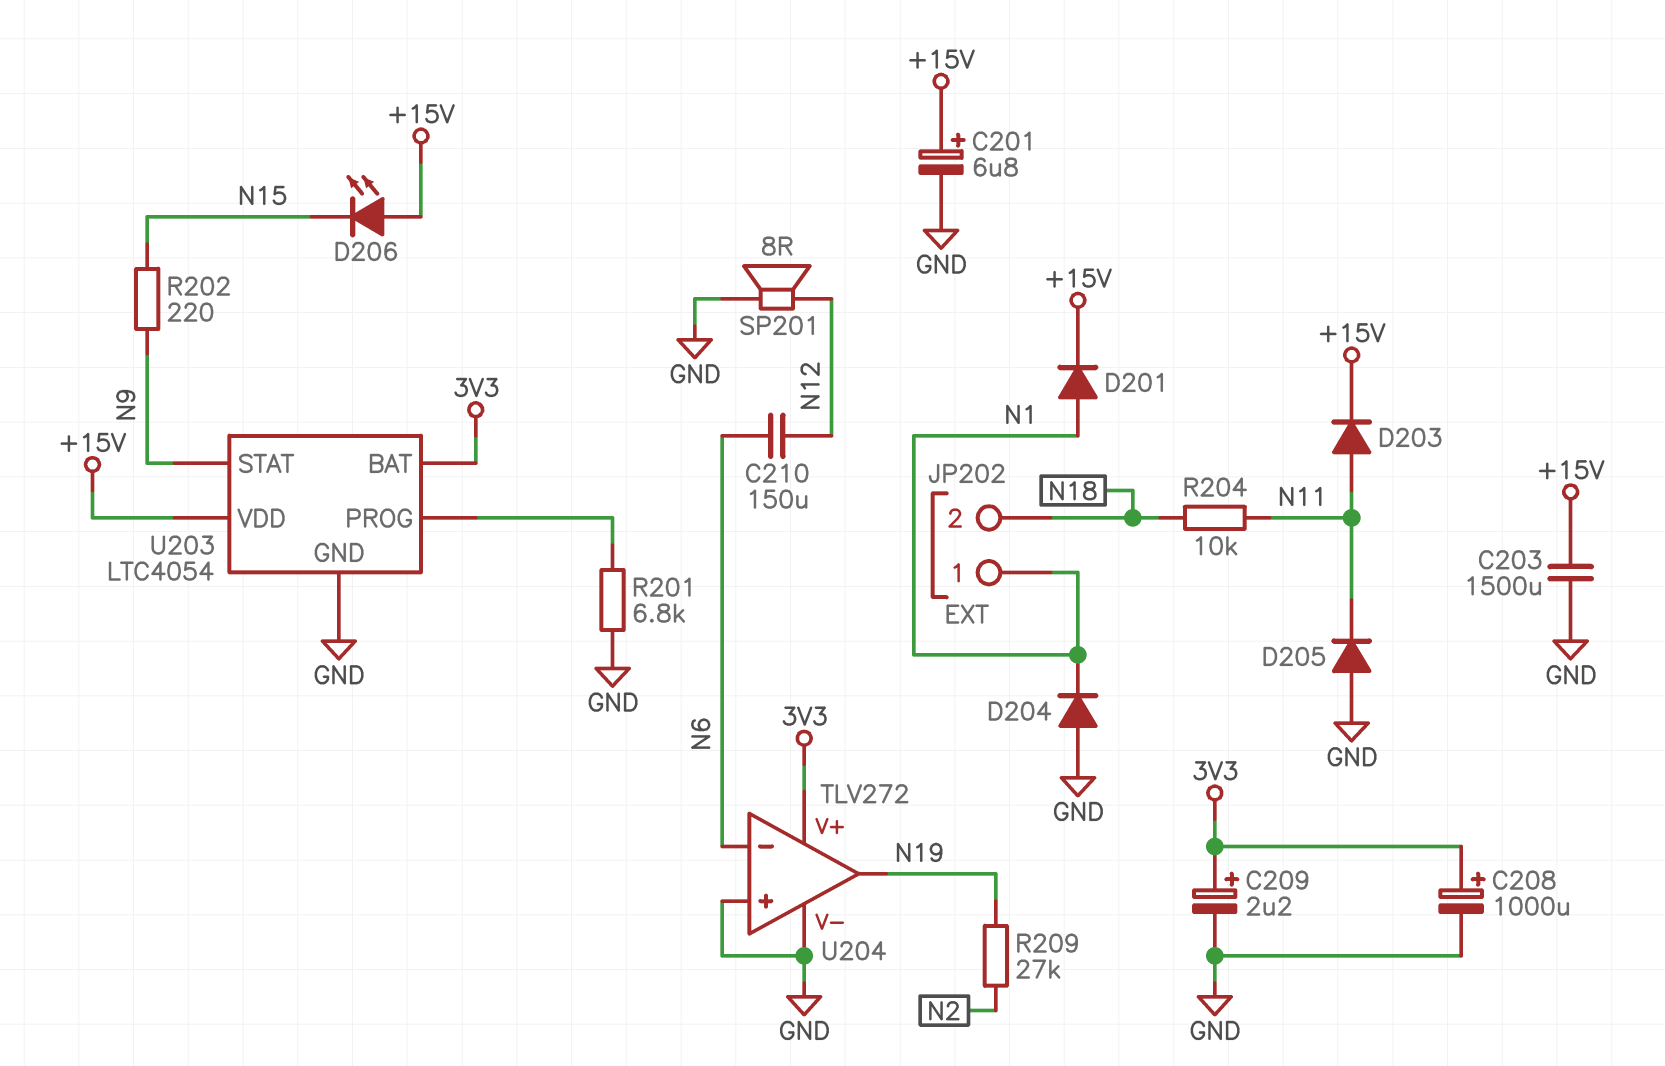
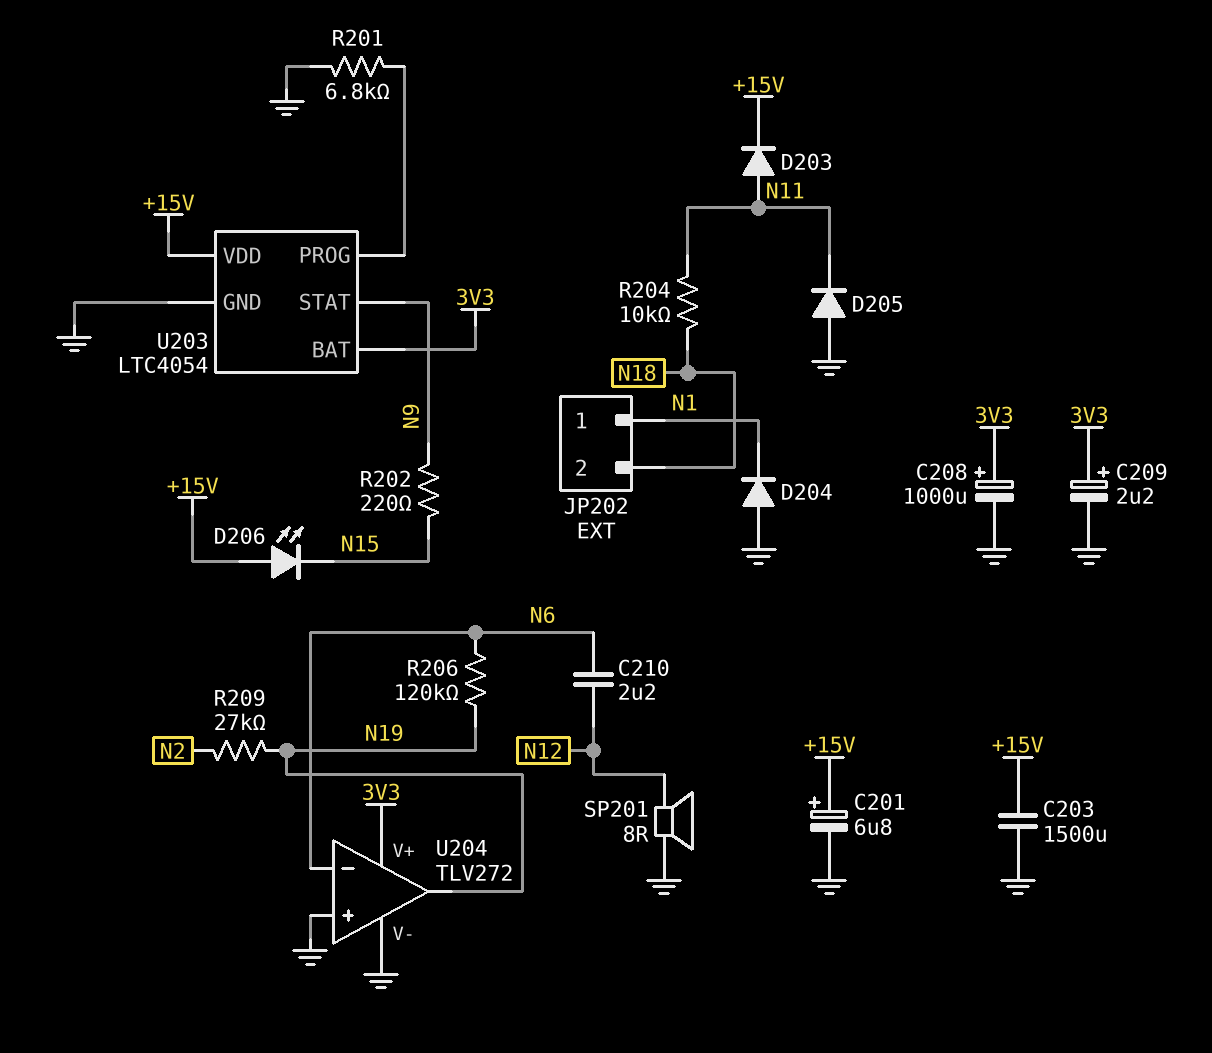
C210: 150uF (N6, N12) -> 2.2uF (N6, N12)
D201: diode (A N1, K +15V) -> none
R206: none -> 120k (N6, N19)

